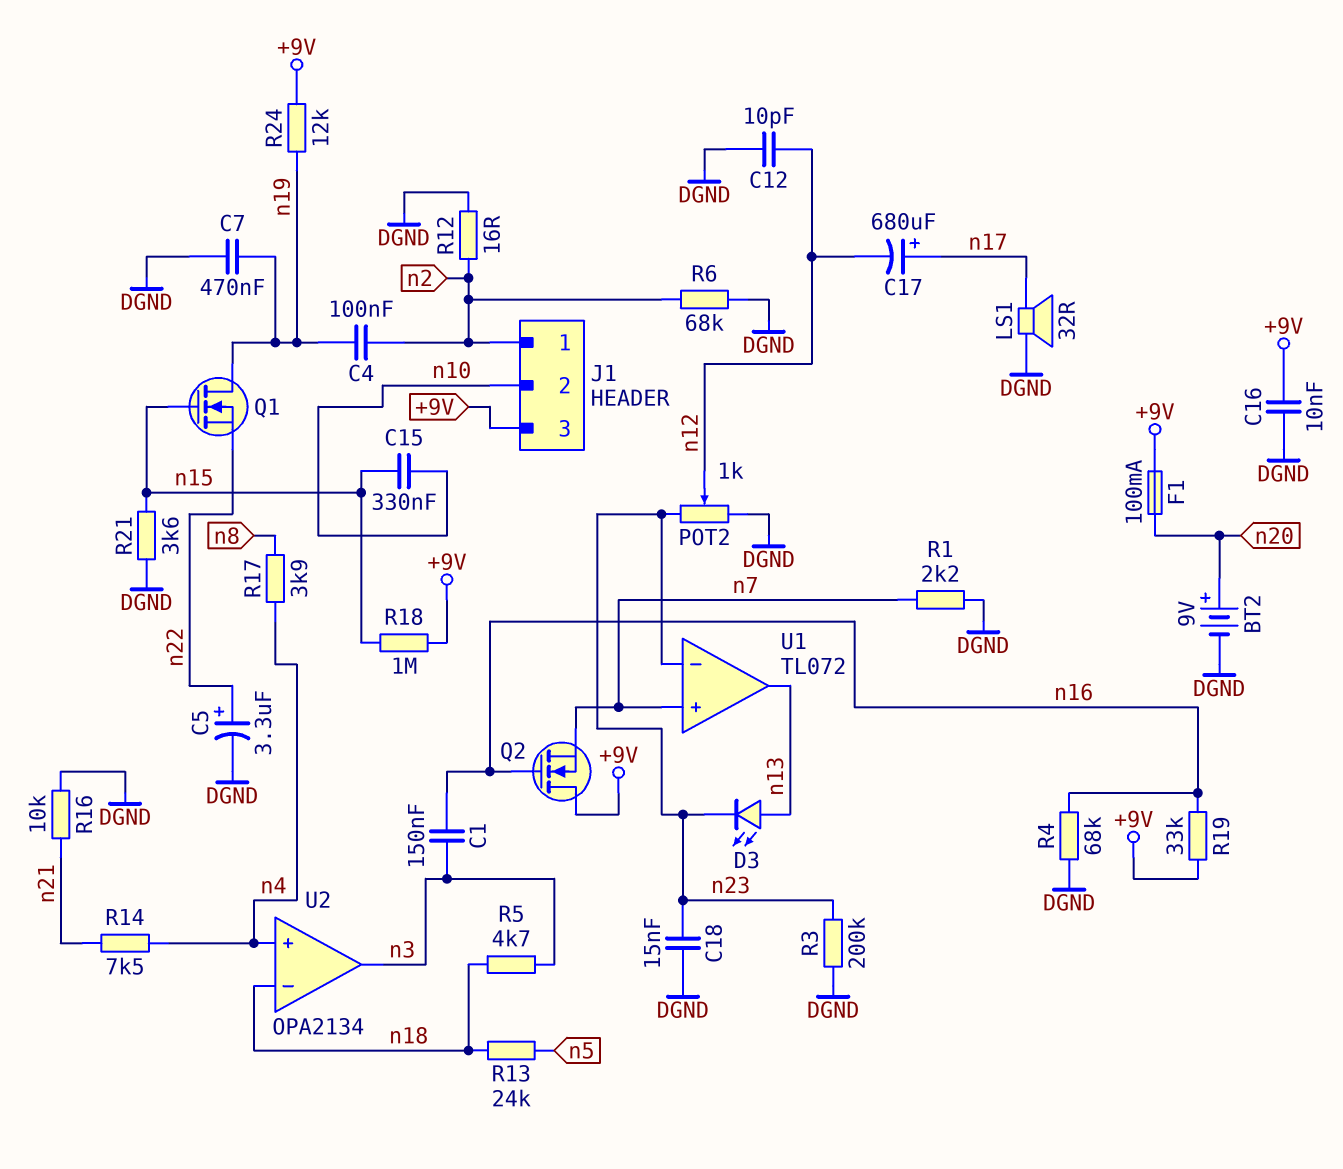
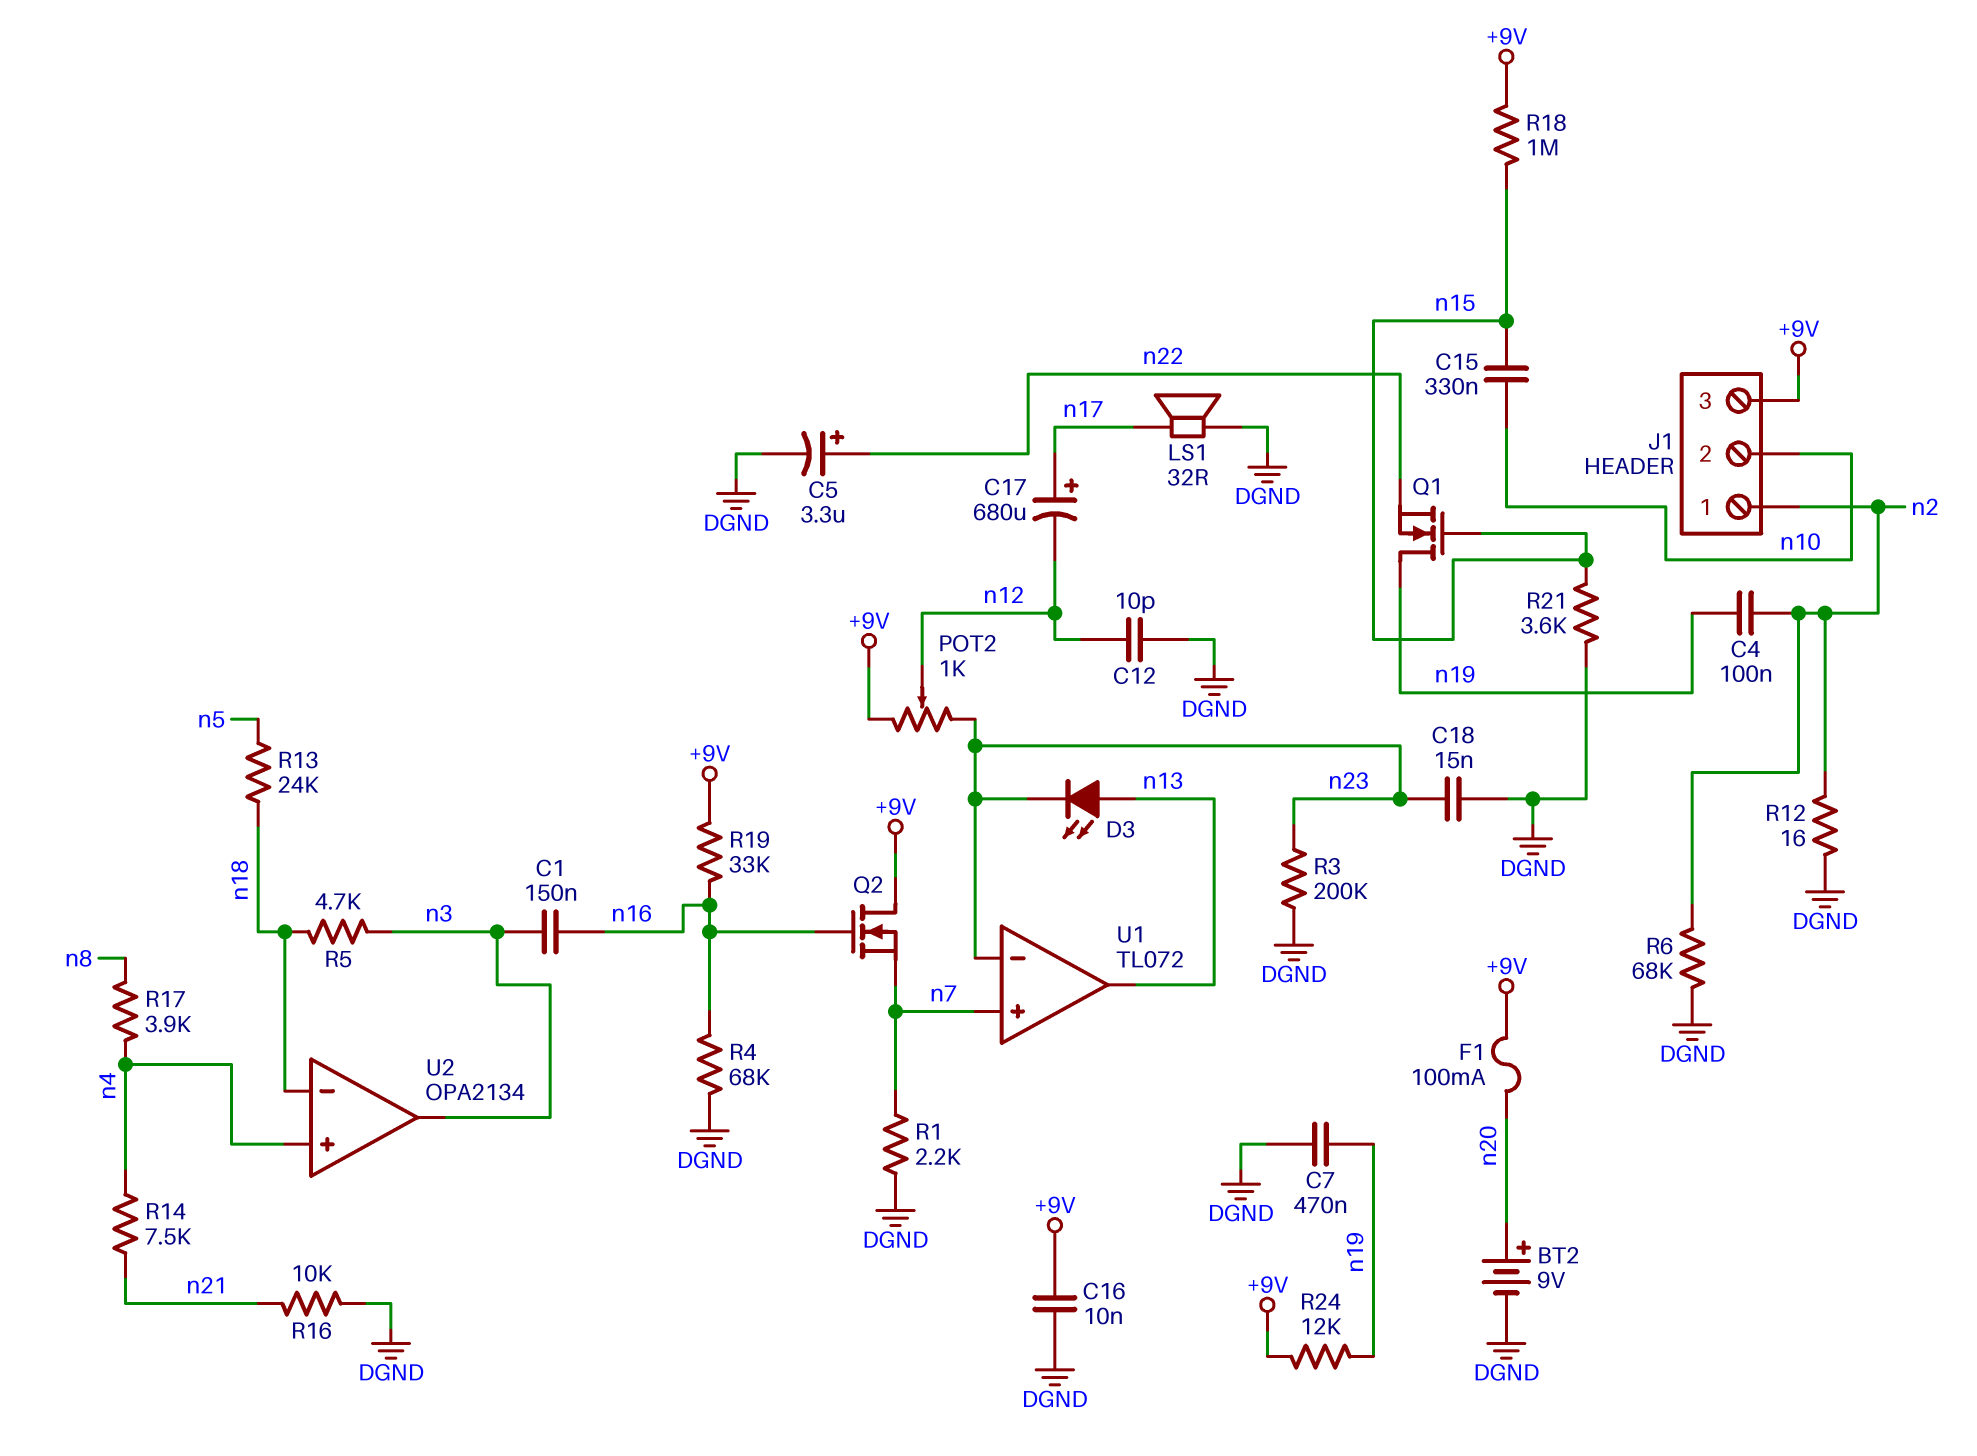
POT2: 1k (DGND, n23, wiper n12) -> 1k (+9V, n23, wiper n12)

